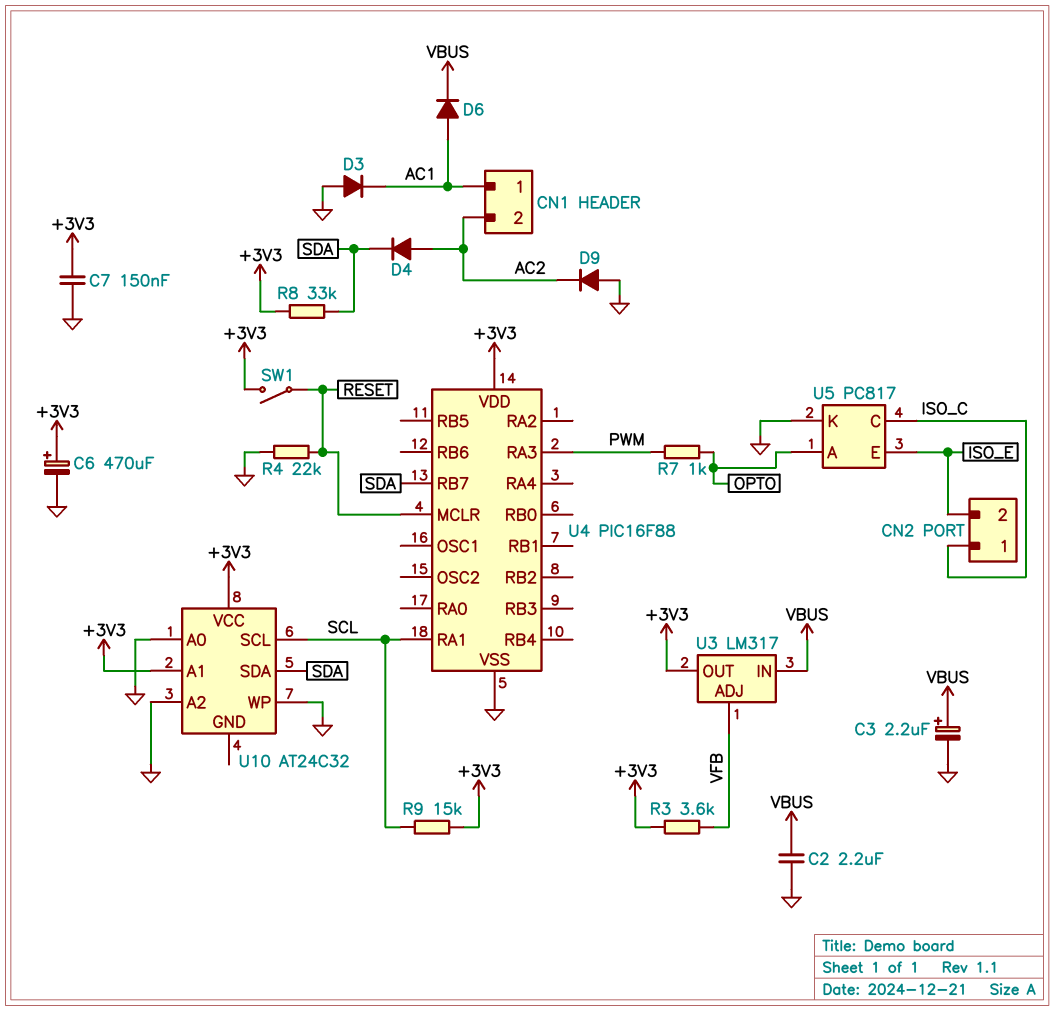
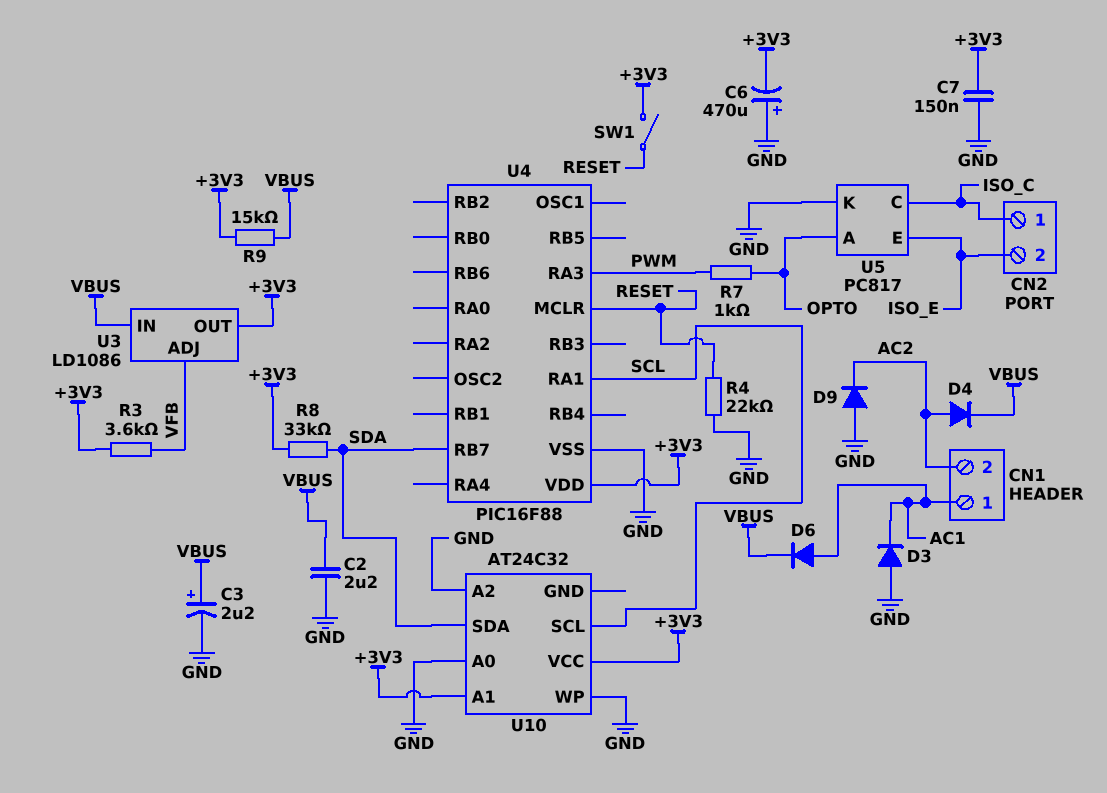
C6: 470uF (plus +3V3, minus GND) -> 470uF (plus GND, minus +3V3)
D4: diode (A AC2, K SDA) -> diode (A AC2, K VBUS)
R9: 15k (+3V3, SCL) -> 15k (+3V3, VBUS)
U3: LM317 -> LD1086

